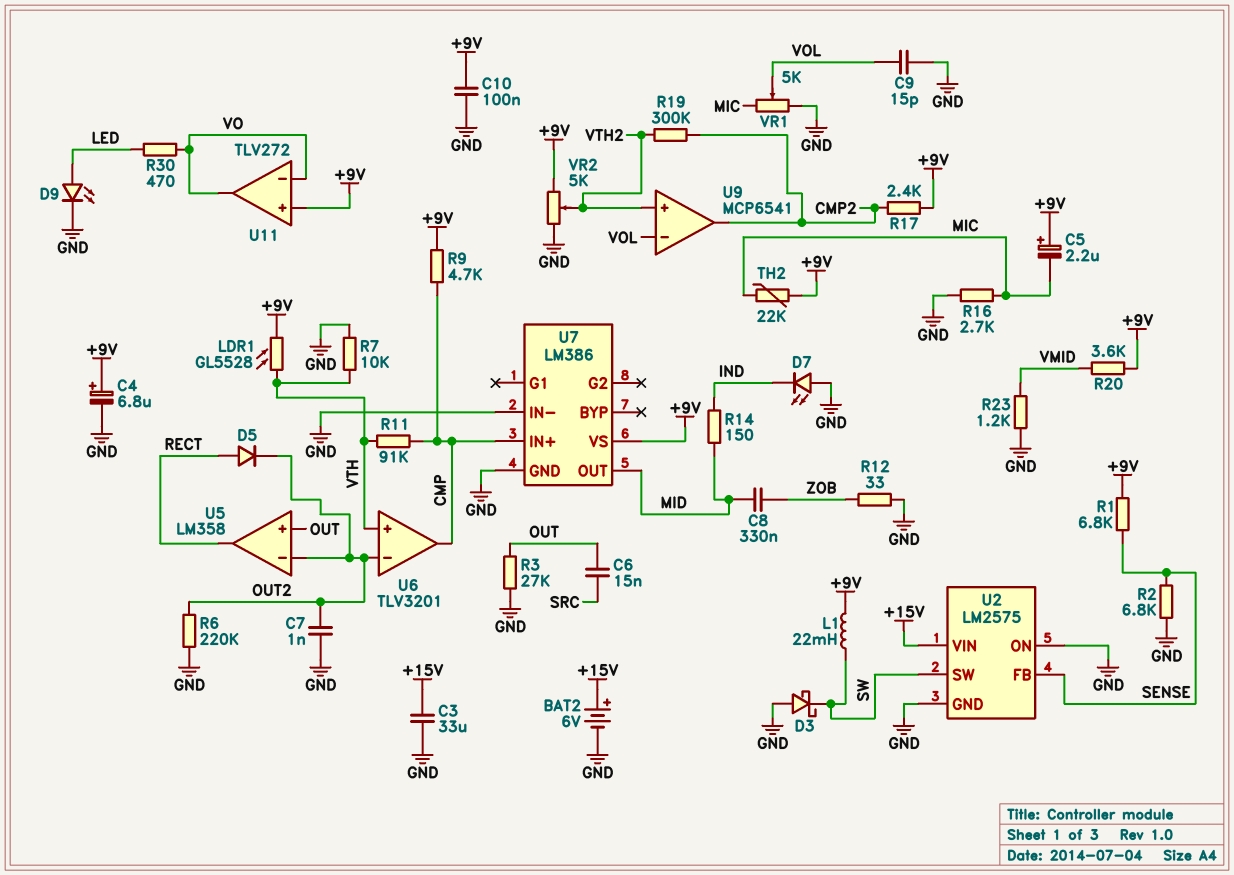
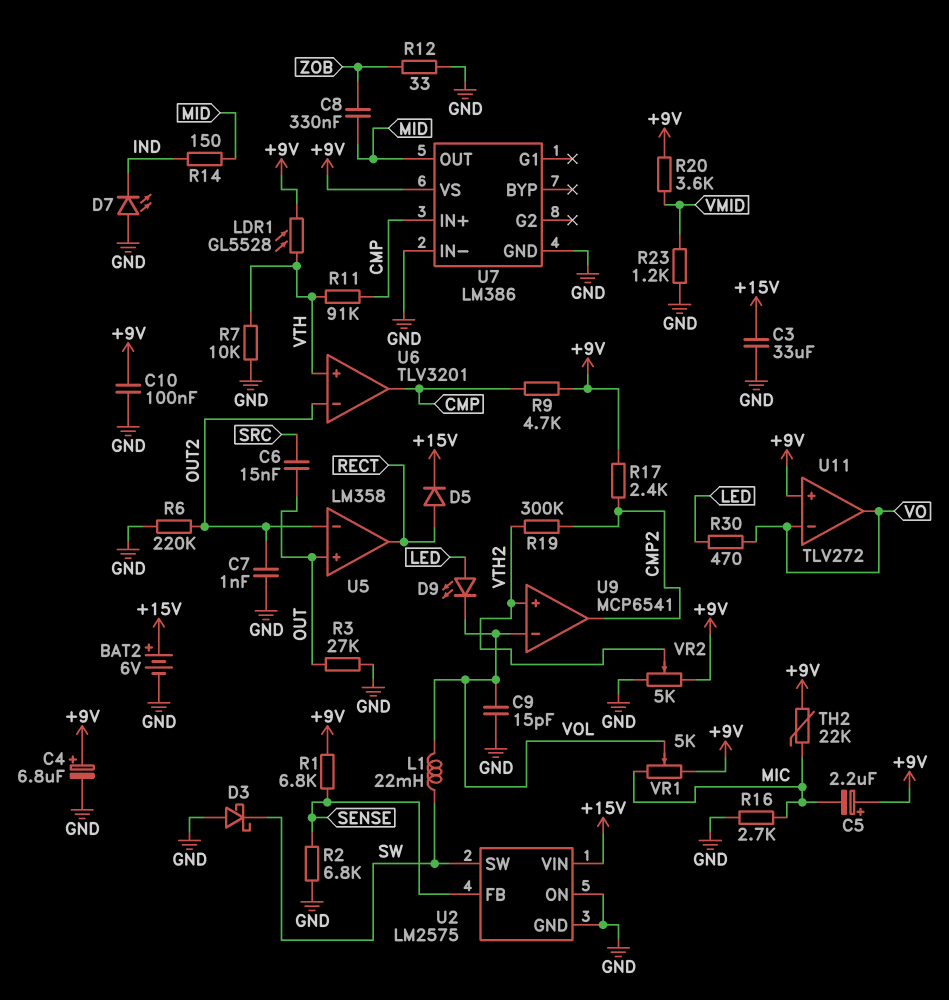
D5: diode (A RECT, K OUT2) -> diode (A RECT, K +15V)
D9: LED (A LED, K GND) -> LED (A LED, K VOL)
L1: 22mH (+9V, SW) -> 22mH (SW, VOL)
VR1: 5k (GND, MIC, wiper VOL) -> 5k (+9V, MIC, wiper VOL)

